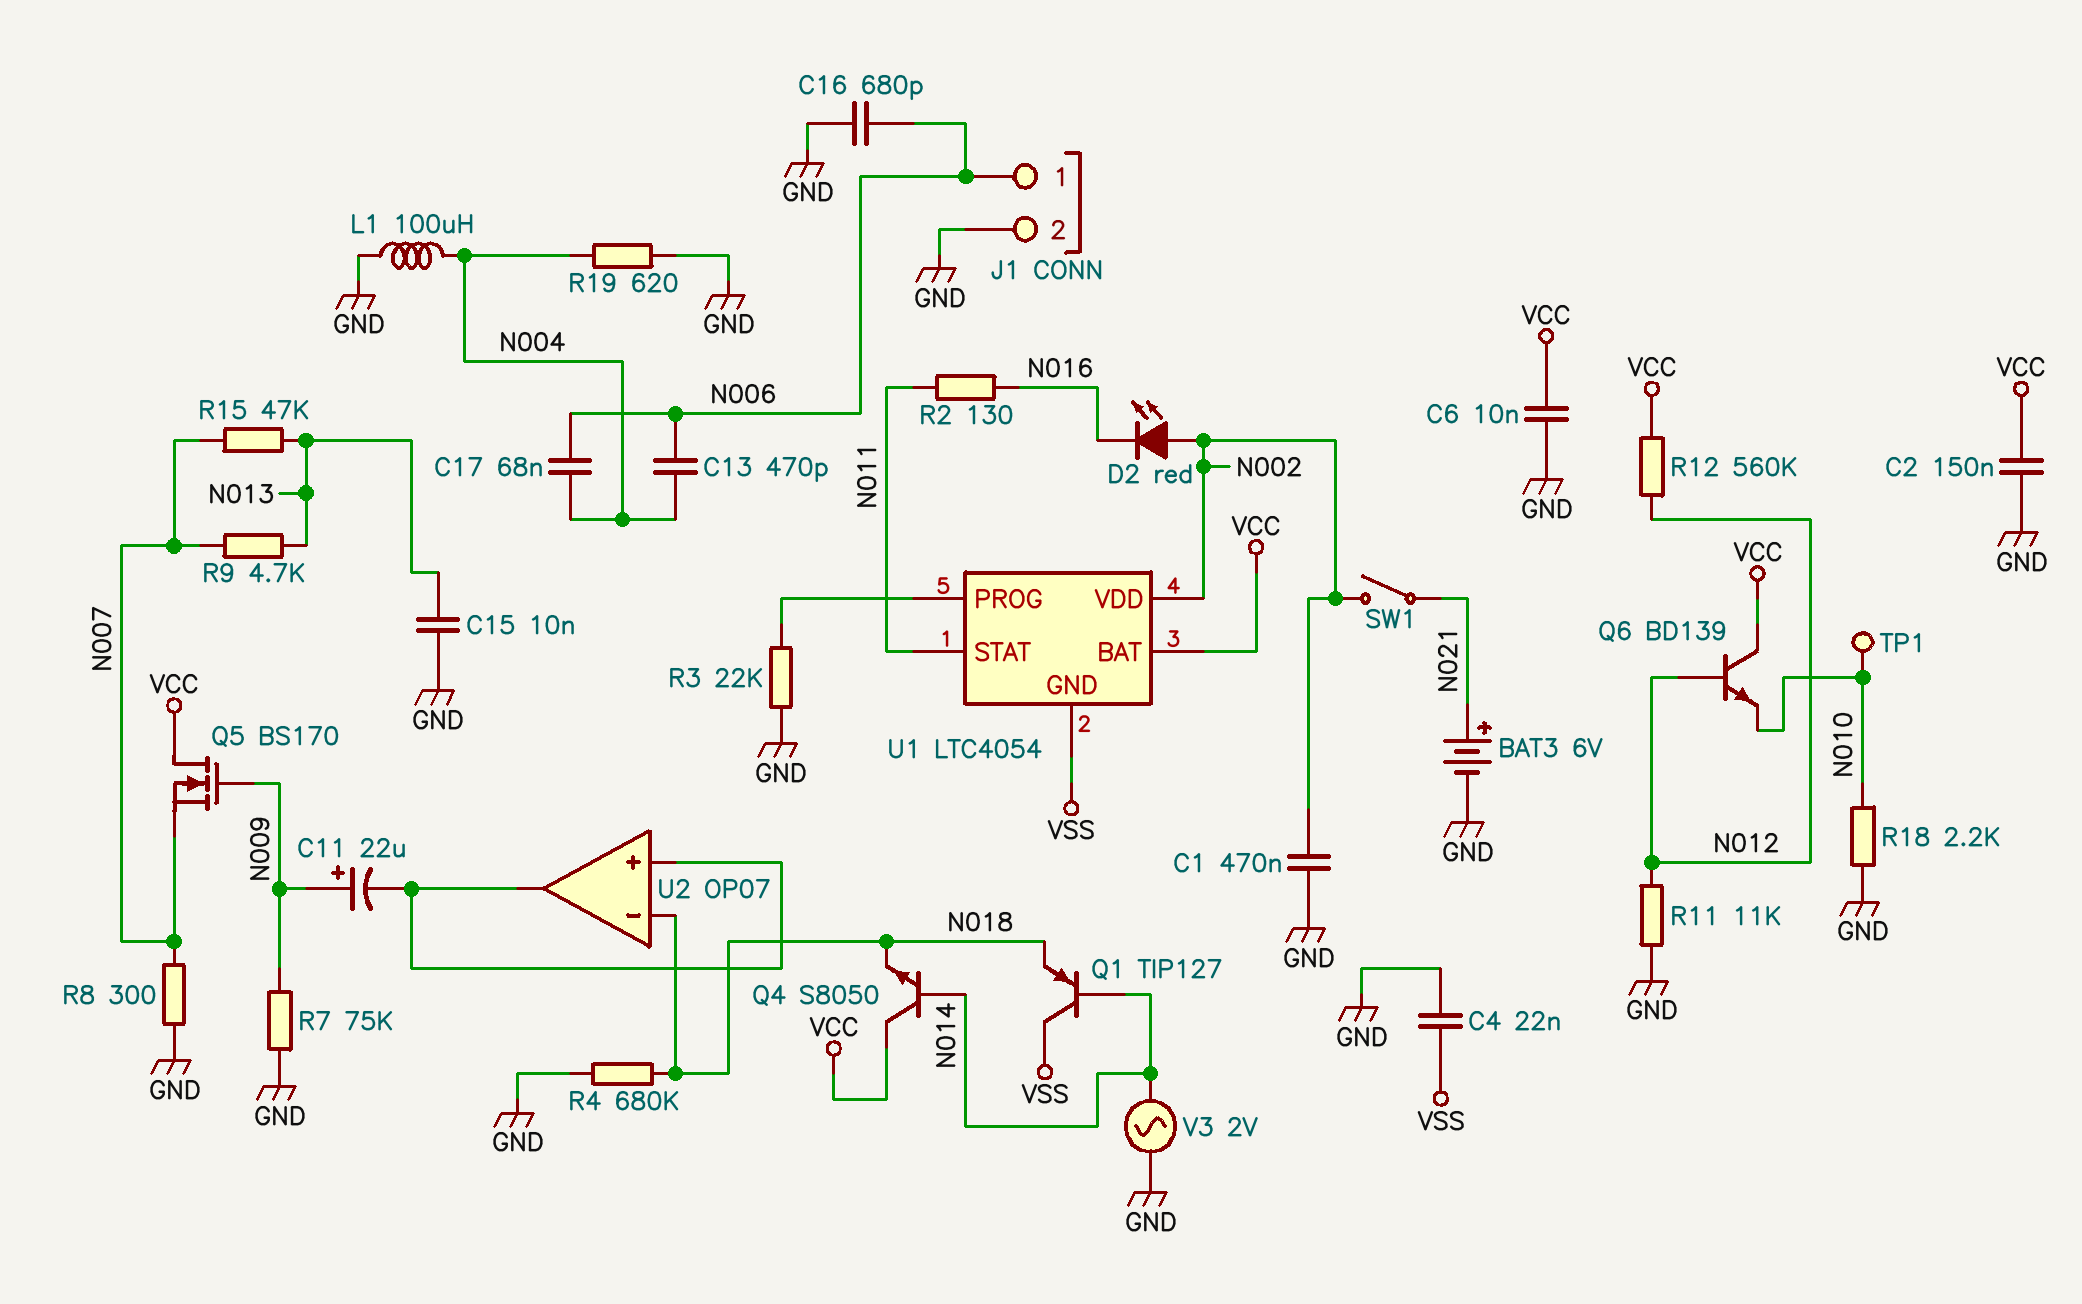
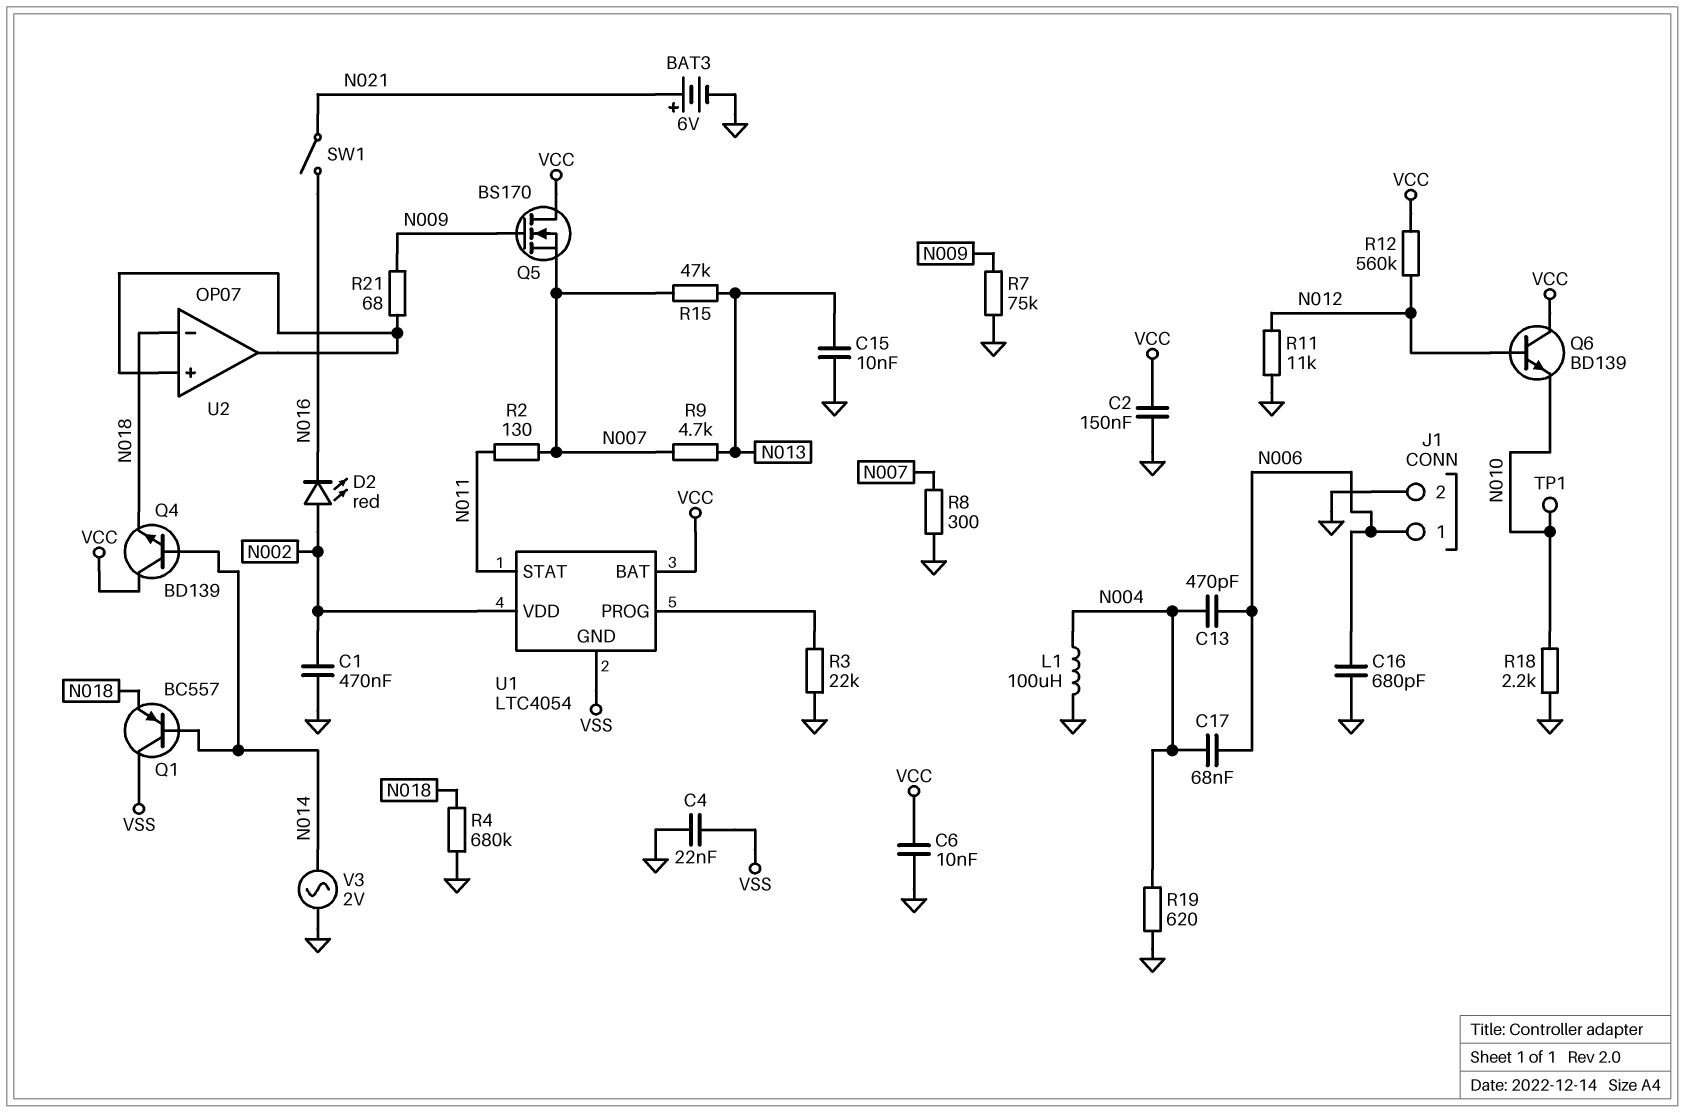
C11: 22uF (plus N009, minus U2/in+) -> none
Q1: PNP TIP127 (B N014, C VSS, E N018) -> PNP BC557 (B N014, C VSS, E N018)
Q4: NPN S8050 (B N014, C VCC, E N018) -> NPN BD139 (B N014, C VCC, E N018)
R2: 130 (N011, N016) -> 130 (N007, N011)
R21: none -> 68 (N009, U2/in+)
SW1: switch (N002, N021) -> switch (N016, N021)

